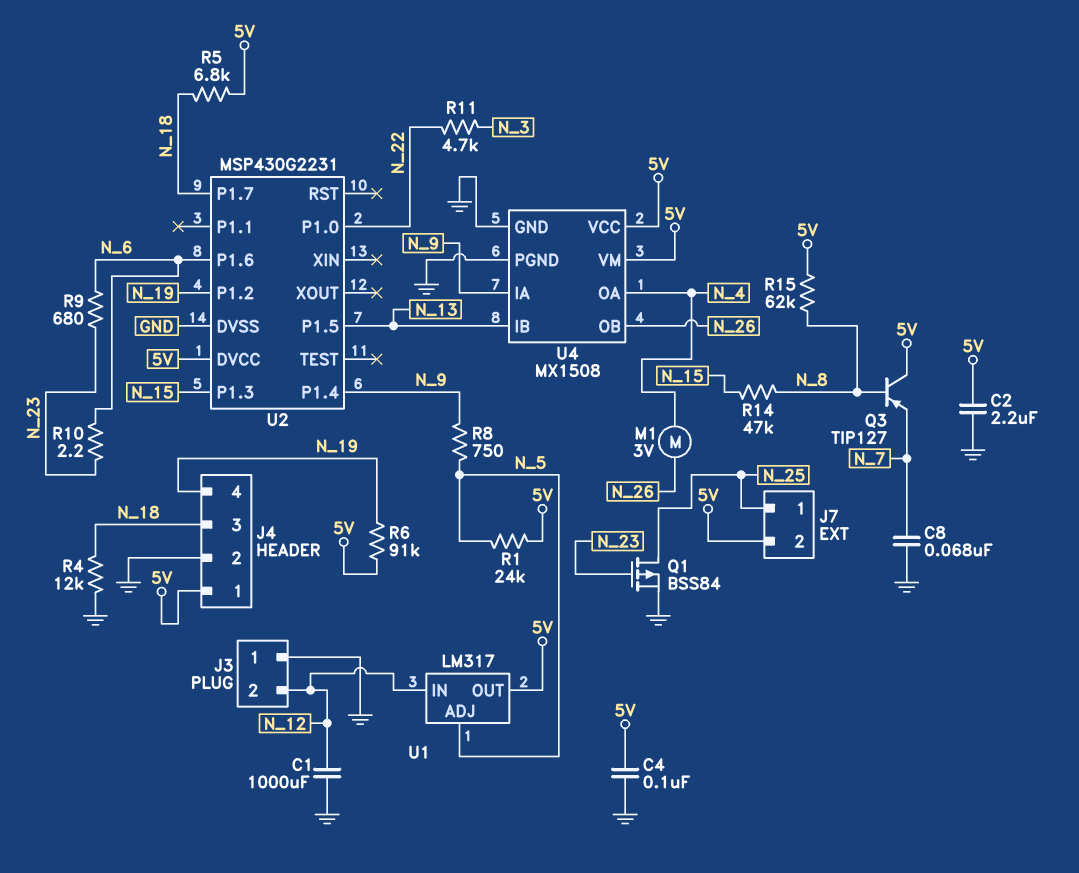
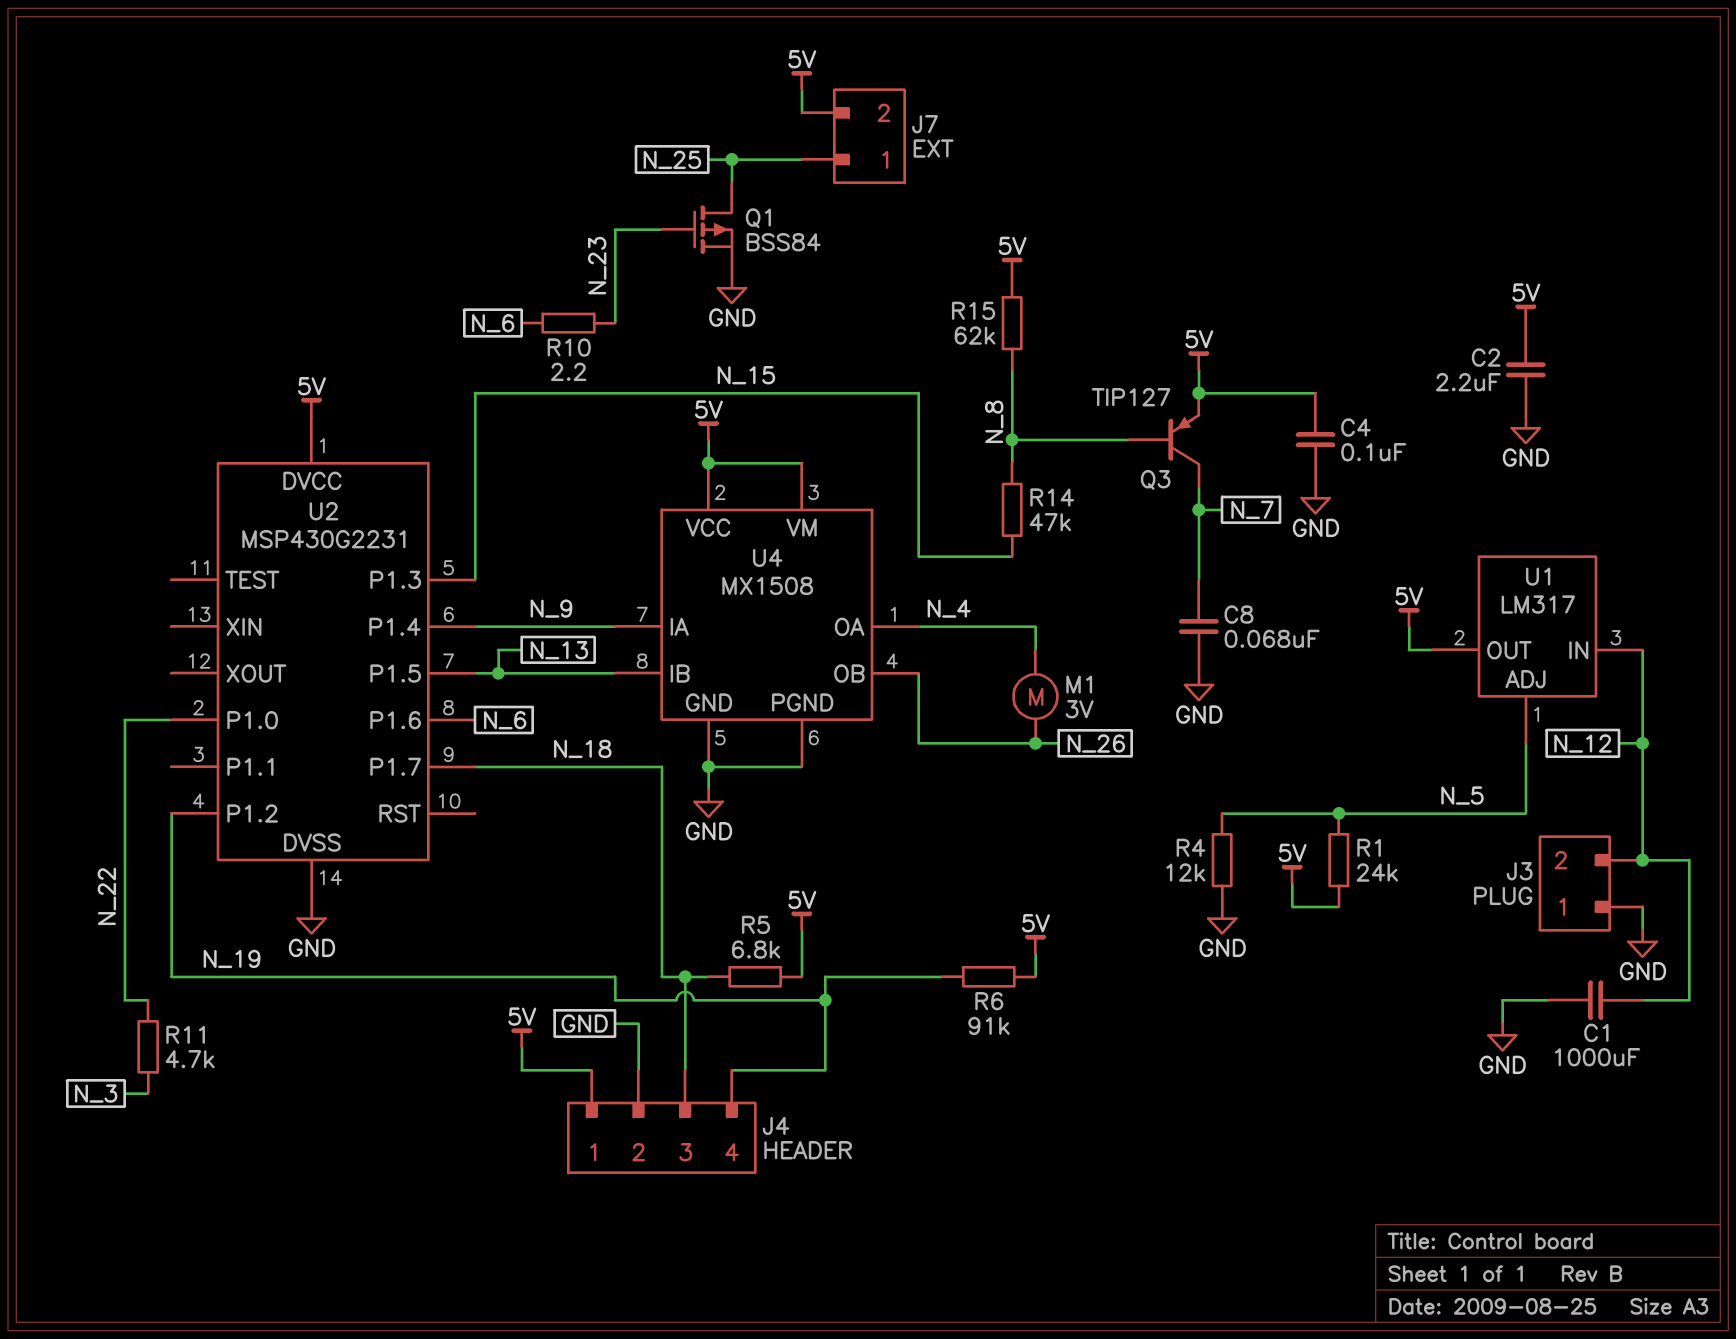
Q3: PNP TIP127 (B N_8, C 5V, E N_7) -> PNP TIP127 (B N_8, C N_7, E 5V)
R4: 12k (GND, N_18) -> 12k (GND, N_5)
R8: 750 (N_5, N_9) -> none
R9: 680 (N_6, N_23) -> none

